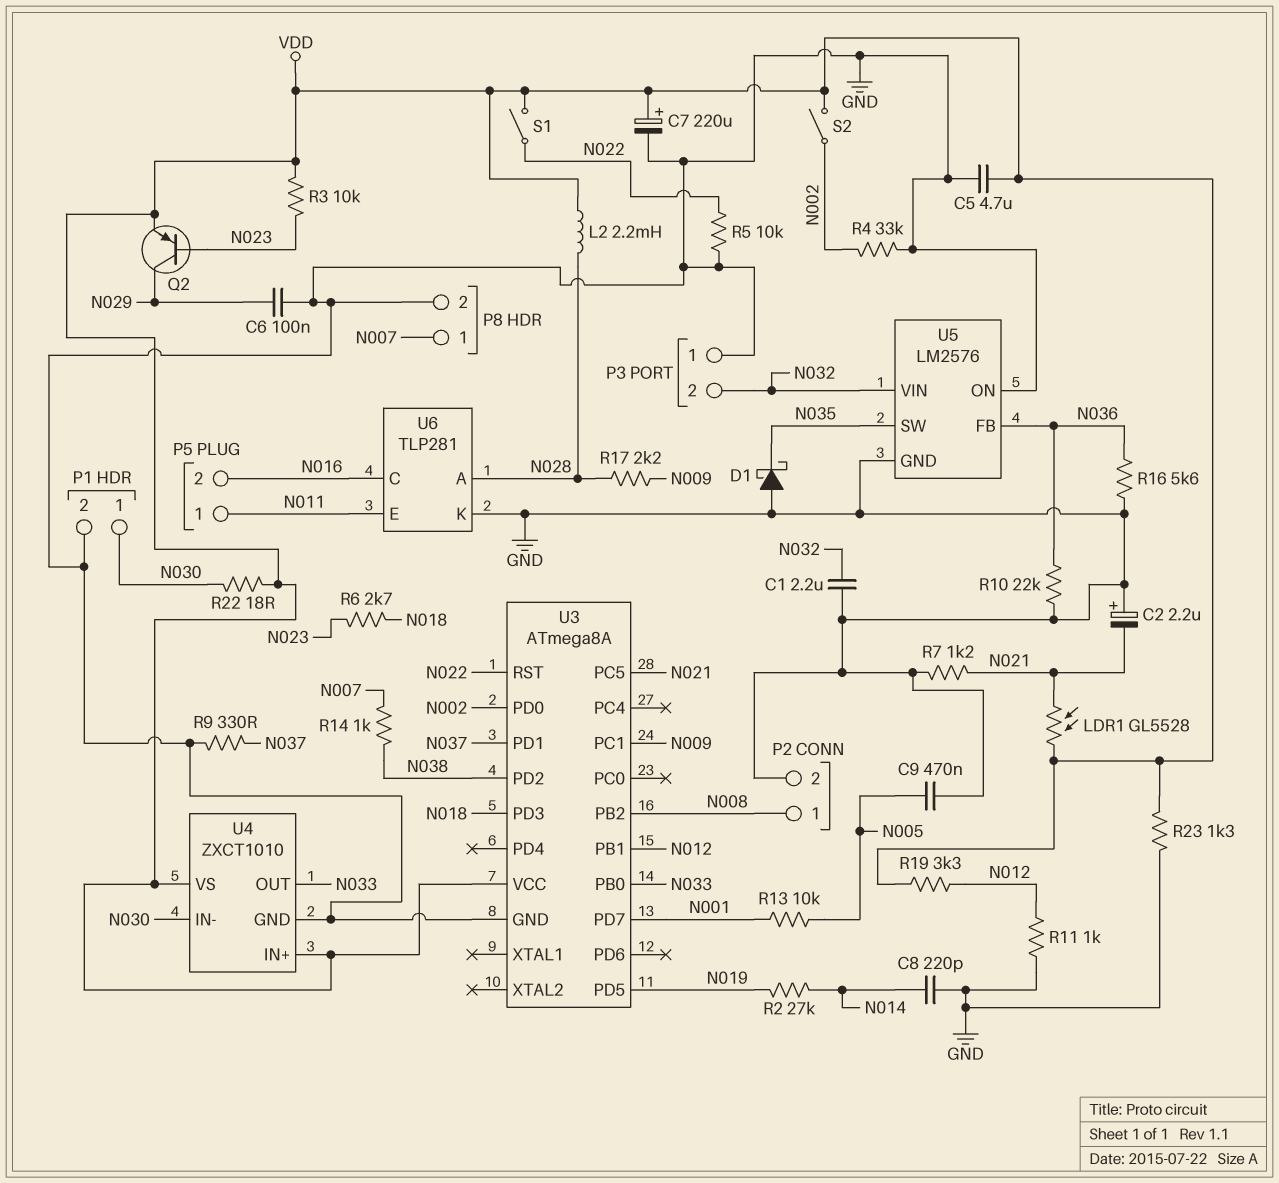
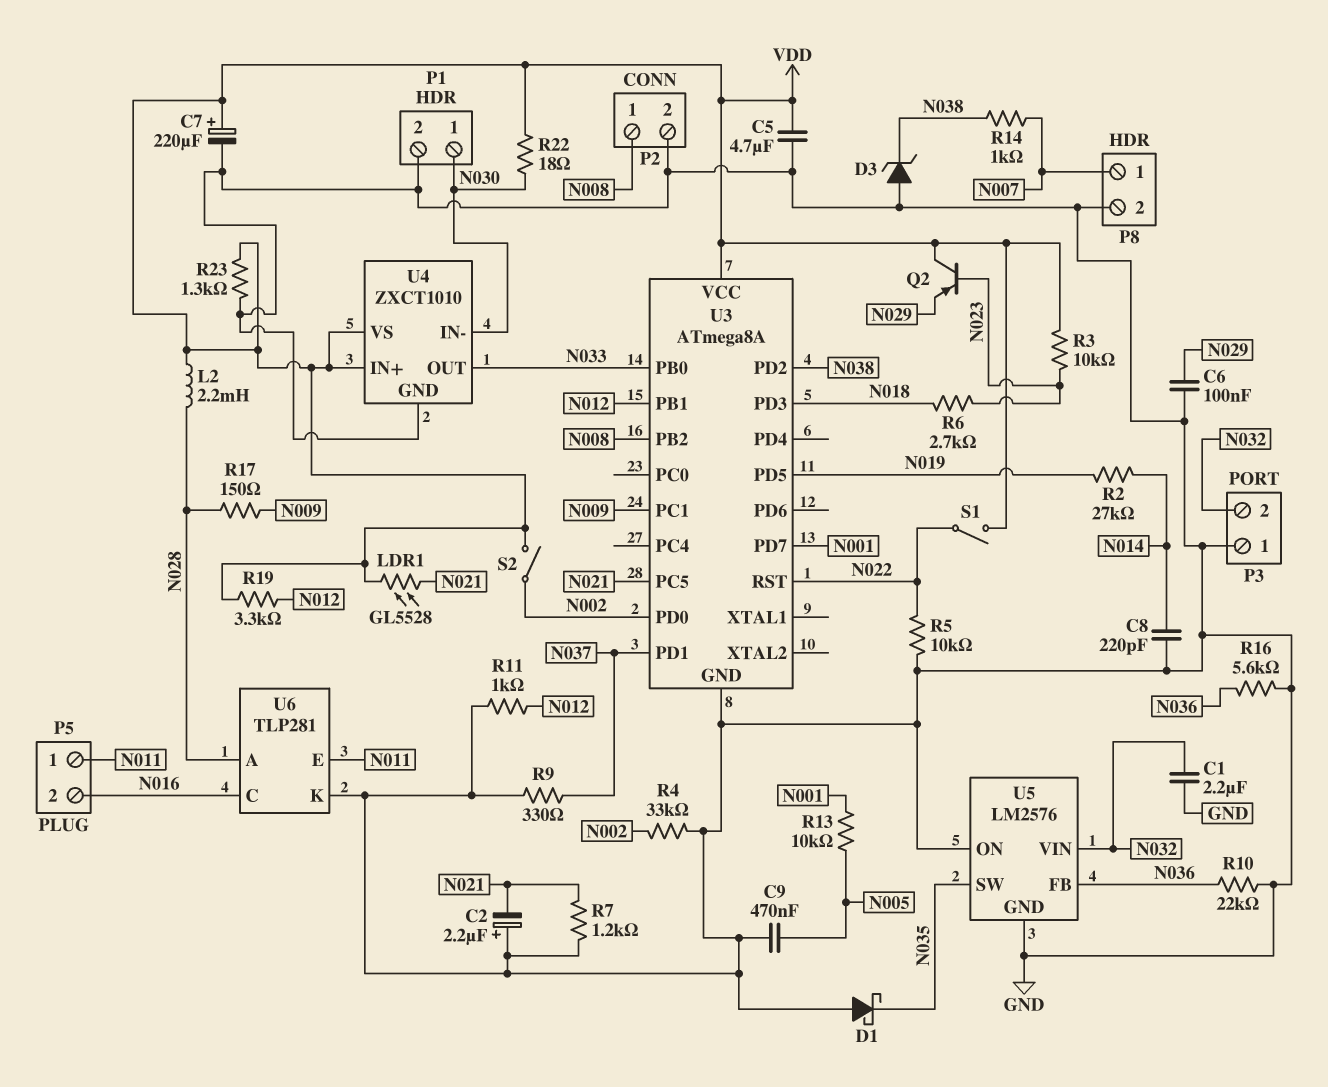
D3: none -> zener (A GND, K N038)
Q2: PNP (B N023, C N029, E VDD) -> PNP (B N023, C VDD, E N029)
R17: 2.2k (N009, N028) -> 150 (N009, N028)

